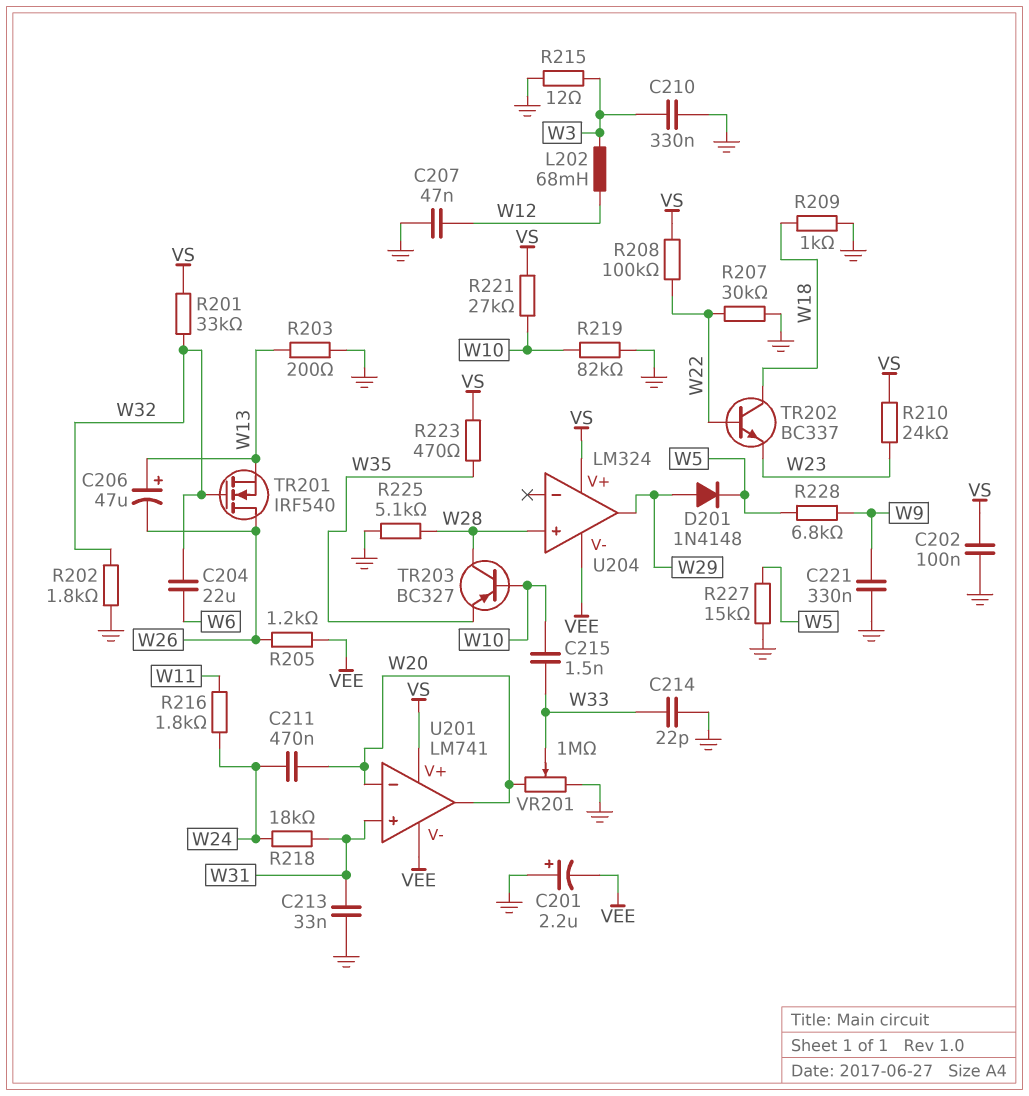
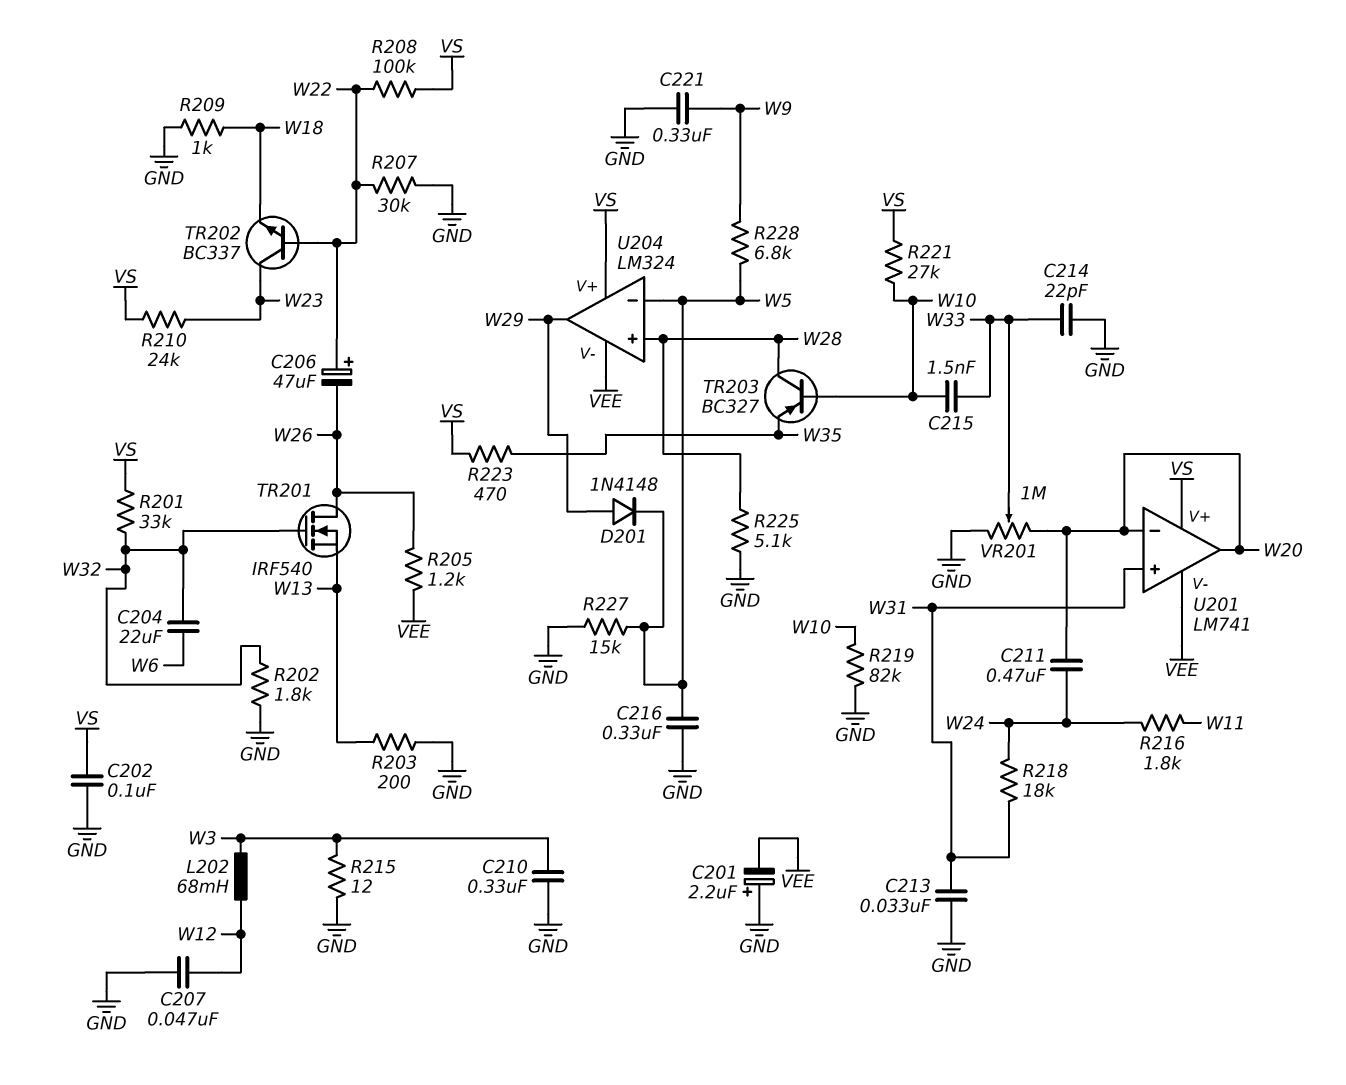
C206: 47uF (plus W13, minus W26) -> 47uF (plus W22, minus W26)
C216: none -> 330nF (GND, W5)
TR202: NPN BC337 (B W22, C W18, E W23) -> NPN BC337 (B W22, C W23, E W18)
U204 pin in-: none -> W5

